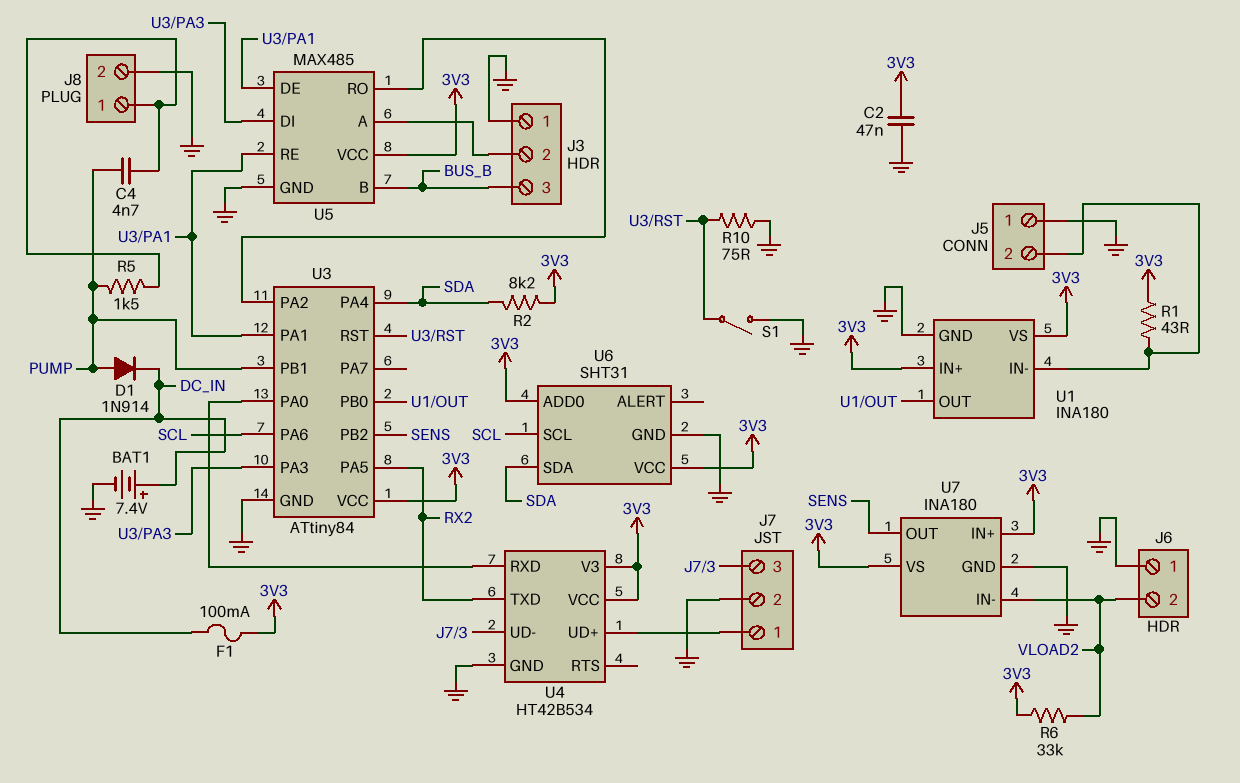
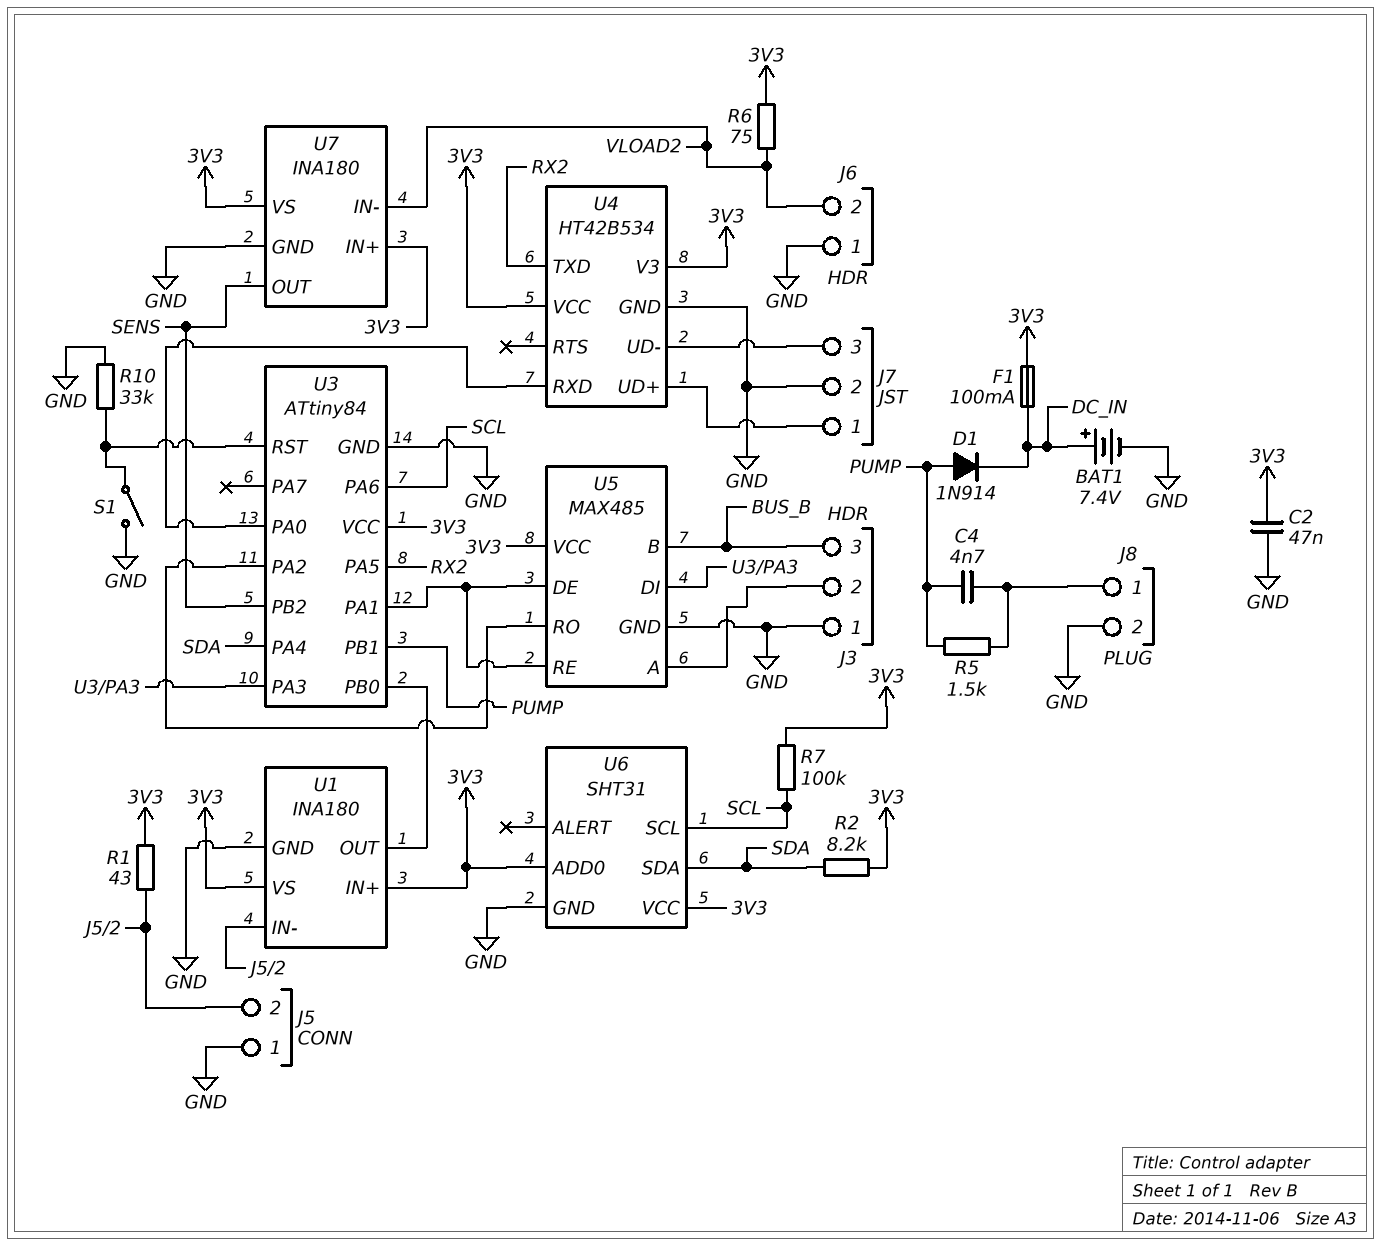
R6: 33k (3V3, VLOAD2) -> 75 (3V3, VLOAD2)
R7: none -> 100k (3V3, SCL)
R10: 75 (GND, U3/RST) -> 33k (GND, U3/RST)

